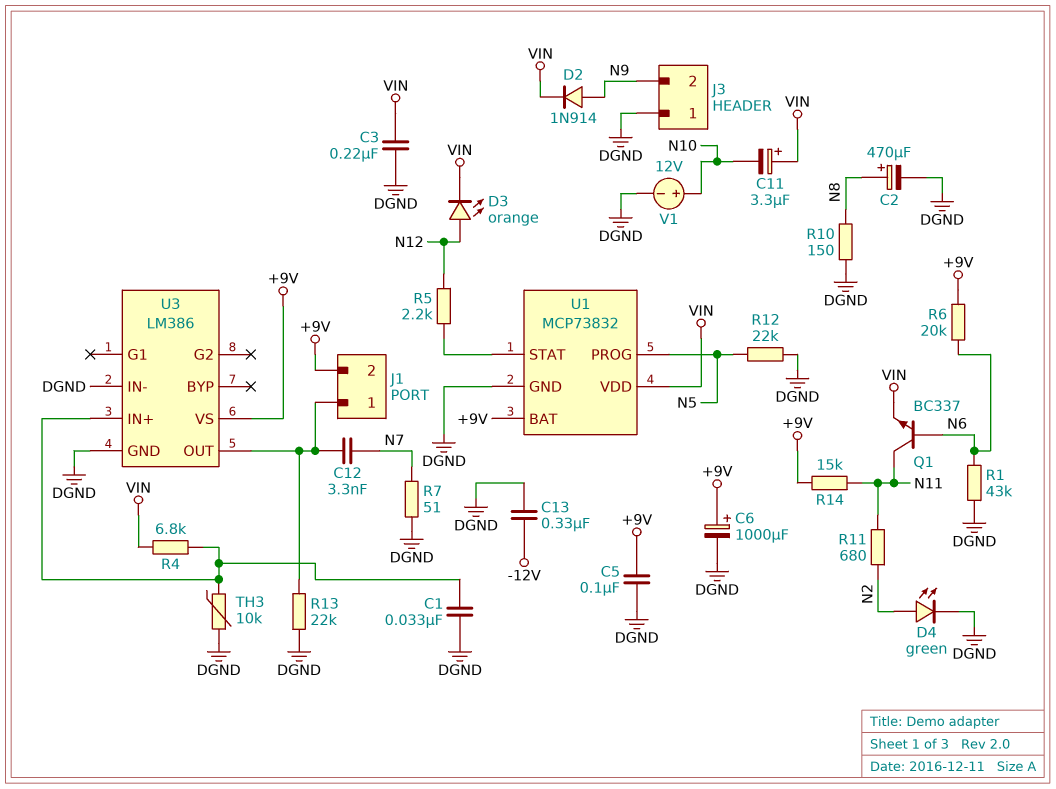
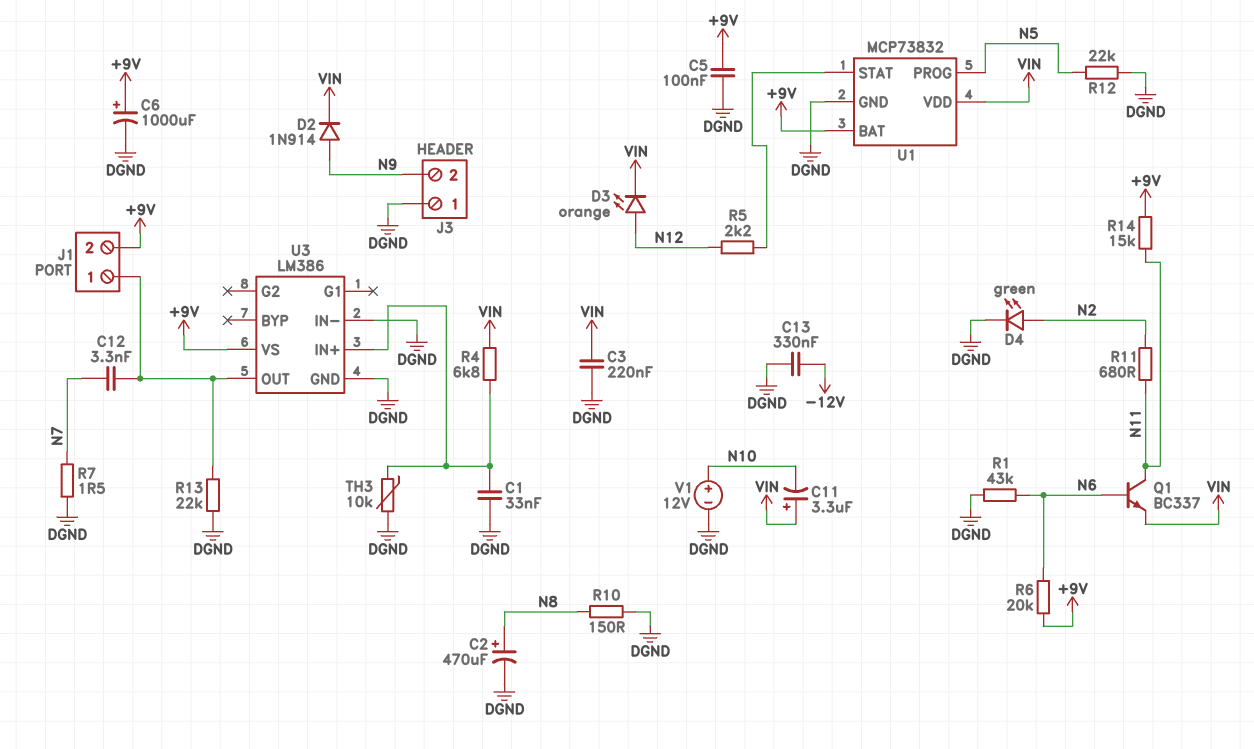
R7: 51 (DGND, N7) -> 1.5 (DGND, N7)

